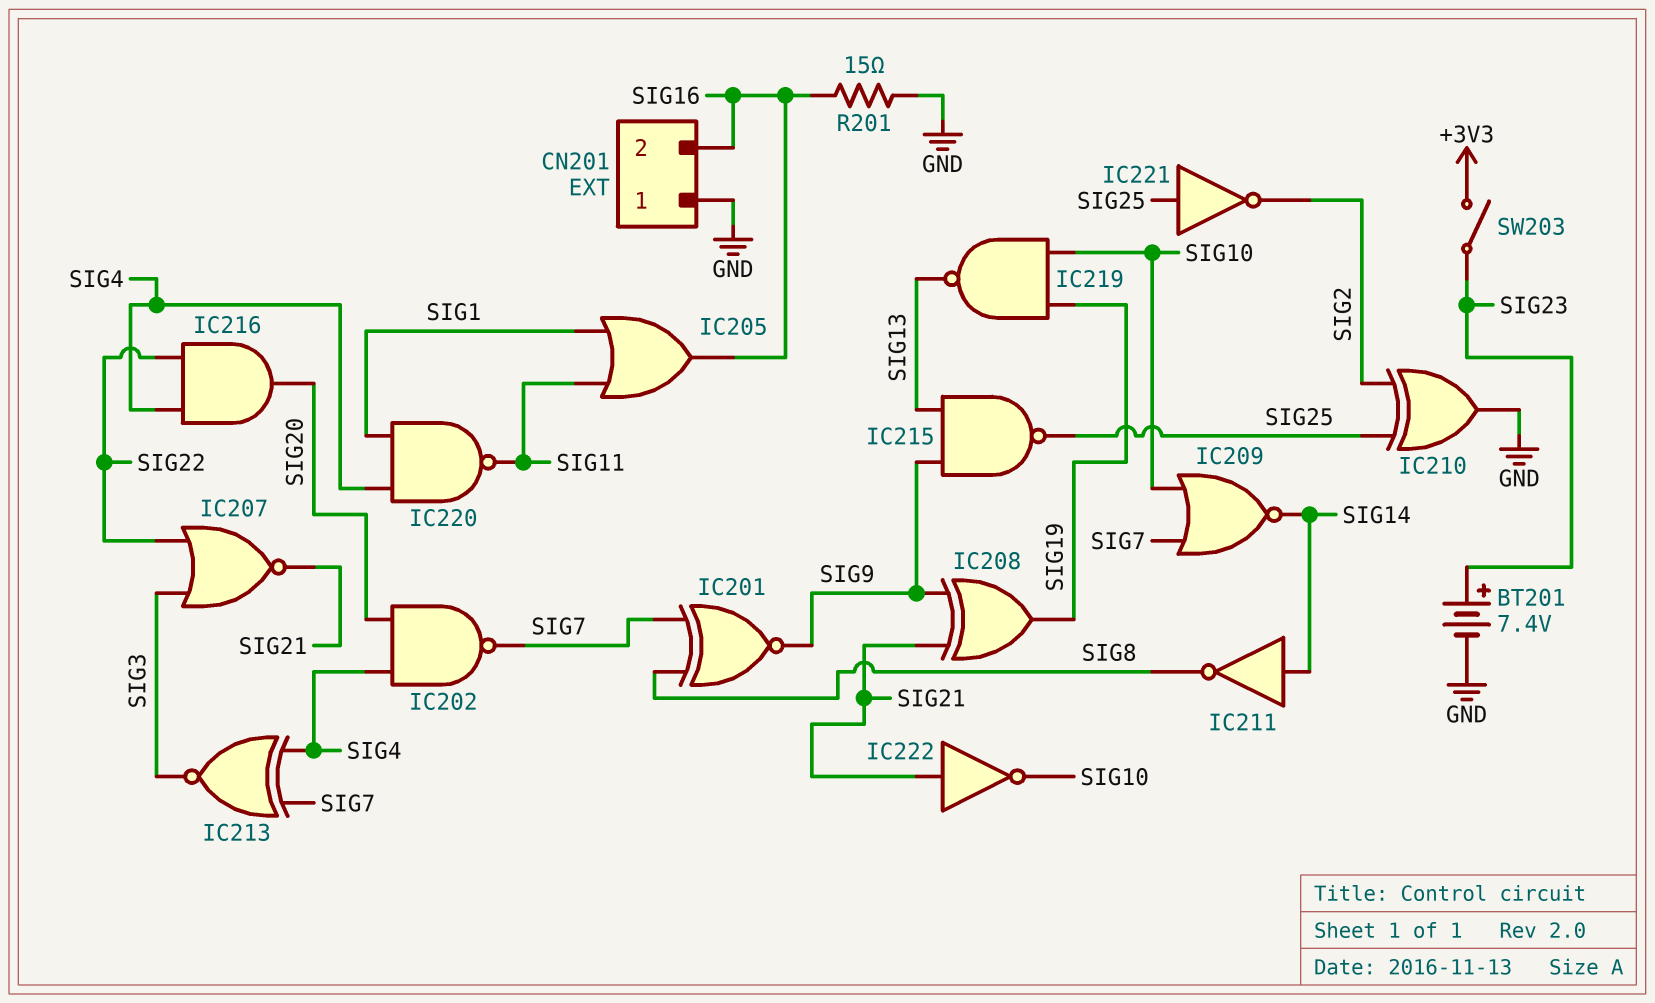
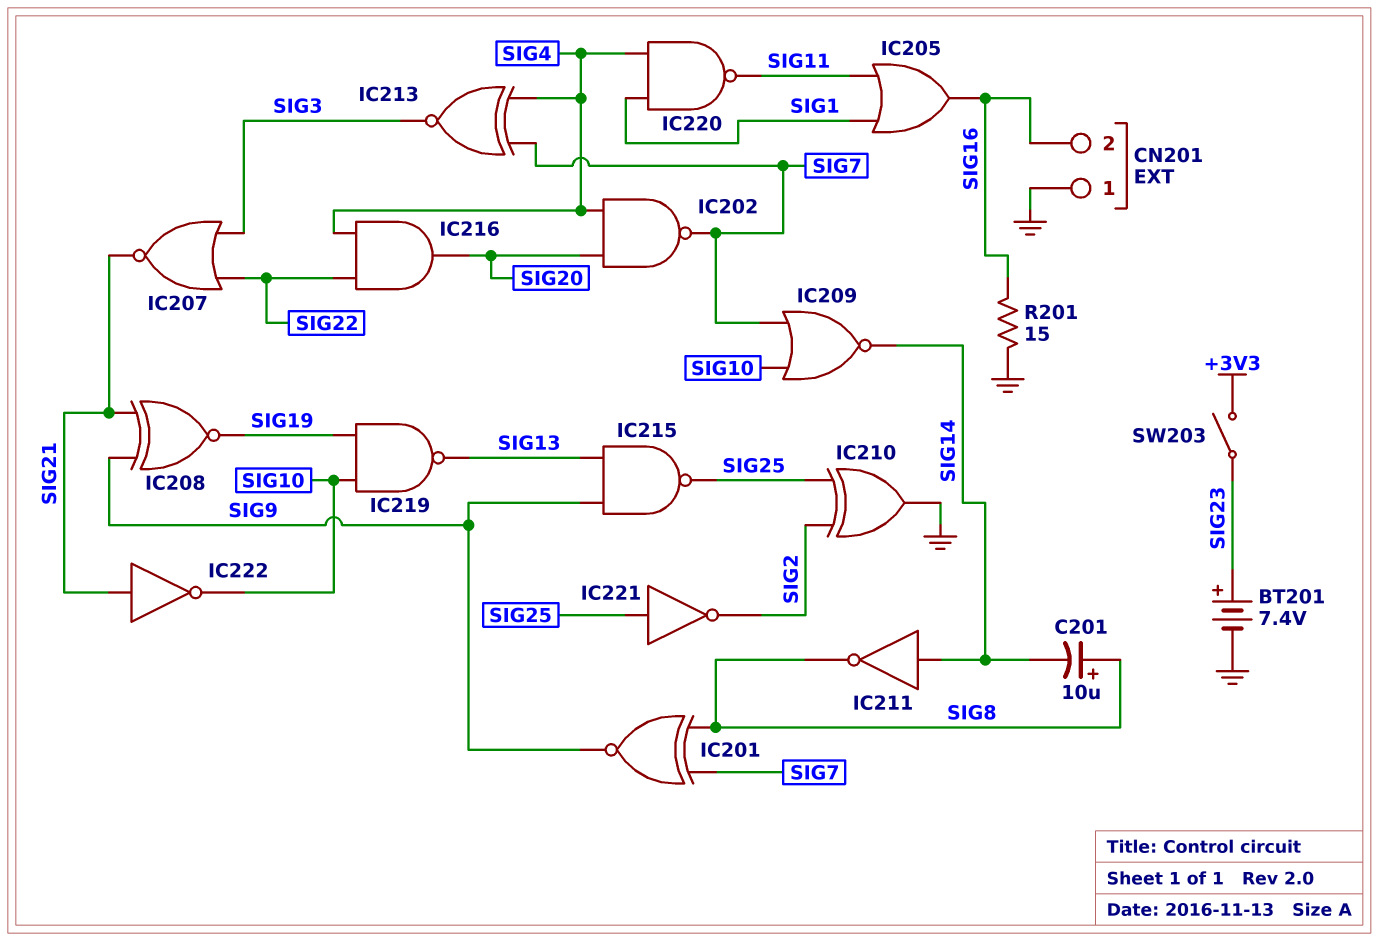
C201: none -> 10uF (plus SIG8, minus SIG14)
IC208: XOR (in SIG9, in SIG21, out SIG19) -> XNOR (in SIG9, in SIG21, out SIG19)

